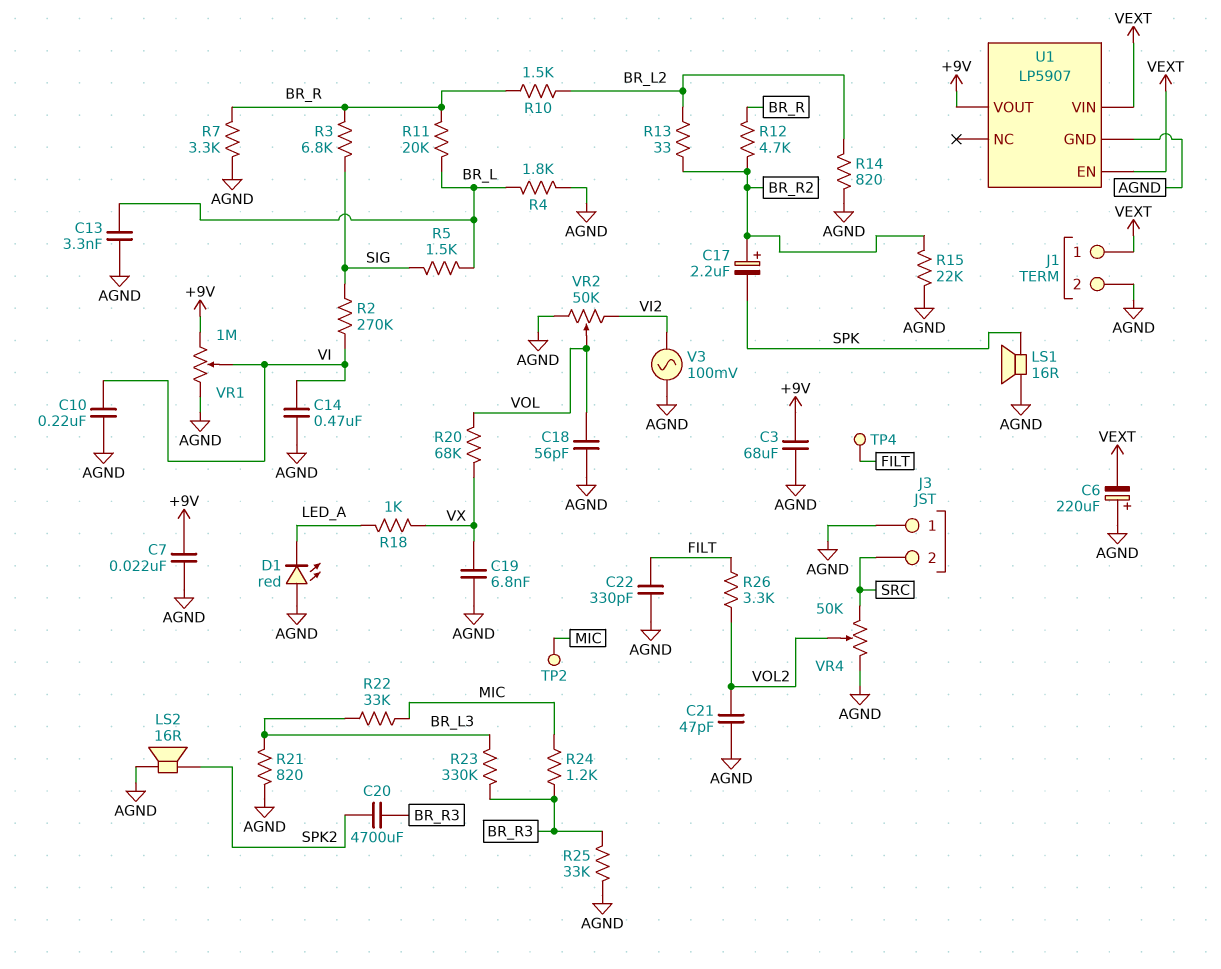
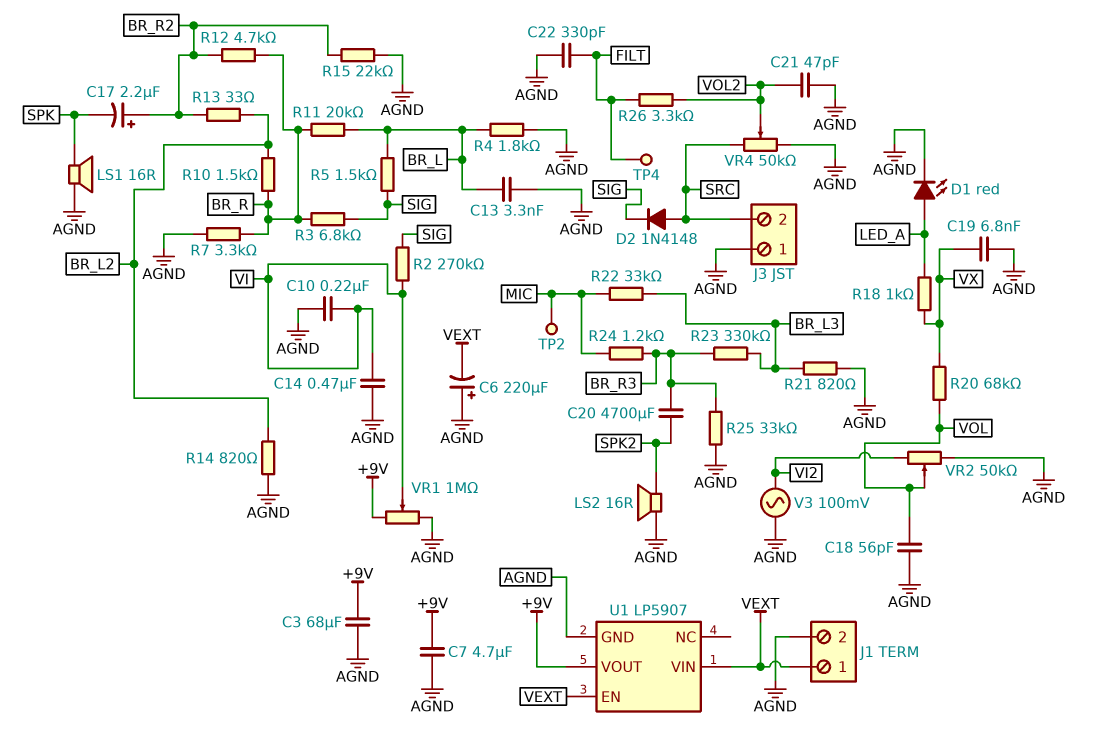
C7: 22nF (+9V, AGND) -> 4.7uF (+9V, AGND)
D1: LED red (A AGND, K LED_A) -> LED red (A LED_A, K AGND)
D2: none -> diode 1N4148 (A SRC, K SIG)

